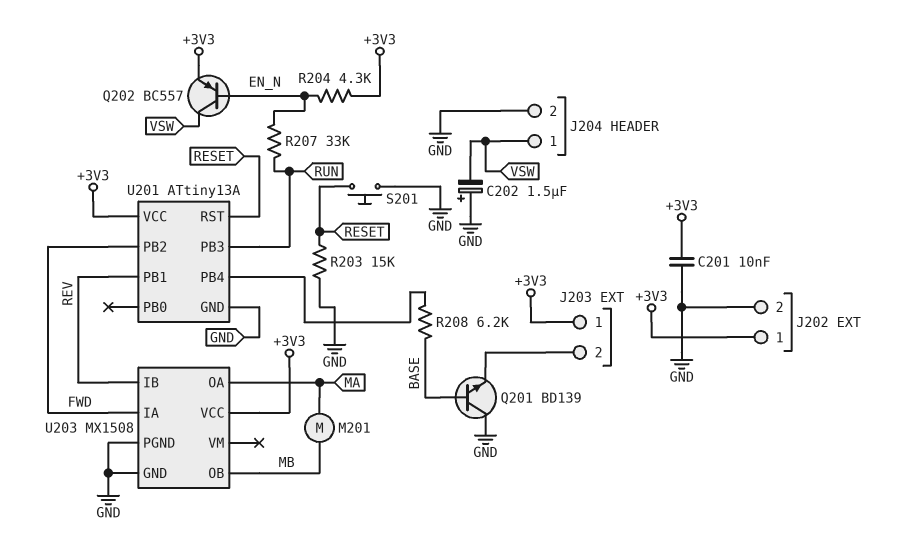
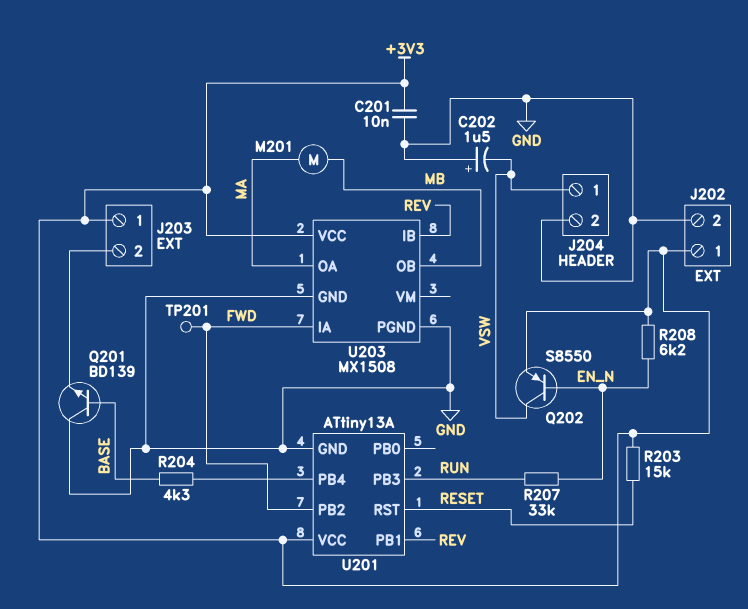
Q202: PNP BC557 (B EN_N, C VSW, E +3V3) -> PNP S8550 (B EN_N, C VSW, E +3V3)
R203: 15k (GND, RESET) -> 15k (+3V3, RESET)
R204: 4.3k (+3V3, EN_N) -> 4.3k (BASE, U201/PB4)
R208: 6.2k (BASE, U201/PB4) -> 6.2k (+3V3, EN_N)
S201: button (GND, RESET) -> none
TP201: none -> test point (FWD)

